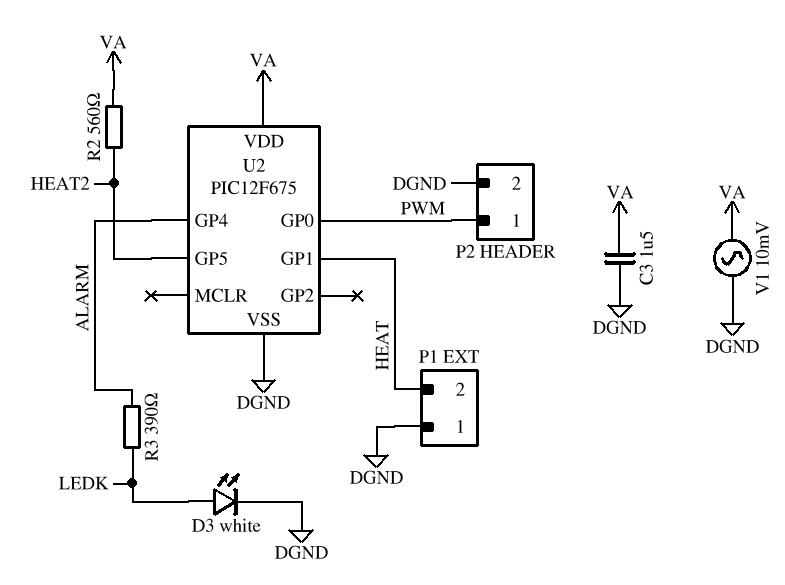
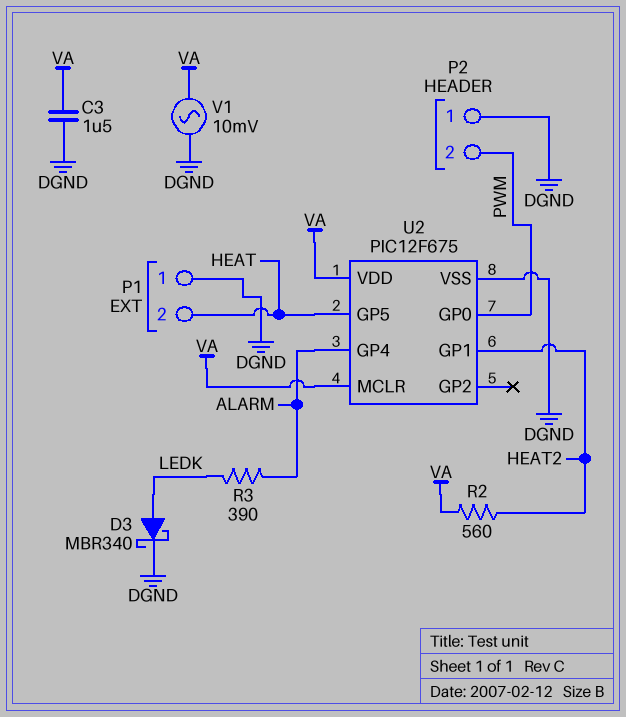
D3: LED white (A LEDK, K DGND) -> schottky MBR340 (A LEDK, K DGND)
P2 pin 1: PWM -> DGND
P2 pin 2: DGND -> PWM
U2 pin GP1: HEAT -> HEAT2
U2 pin GP5: HEAT2 -> HEAT
U2 pin MCLR: none -> VA

